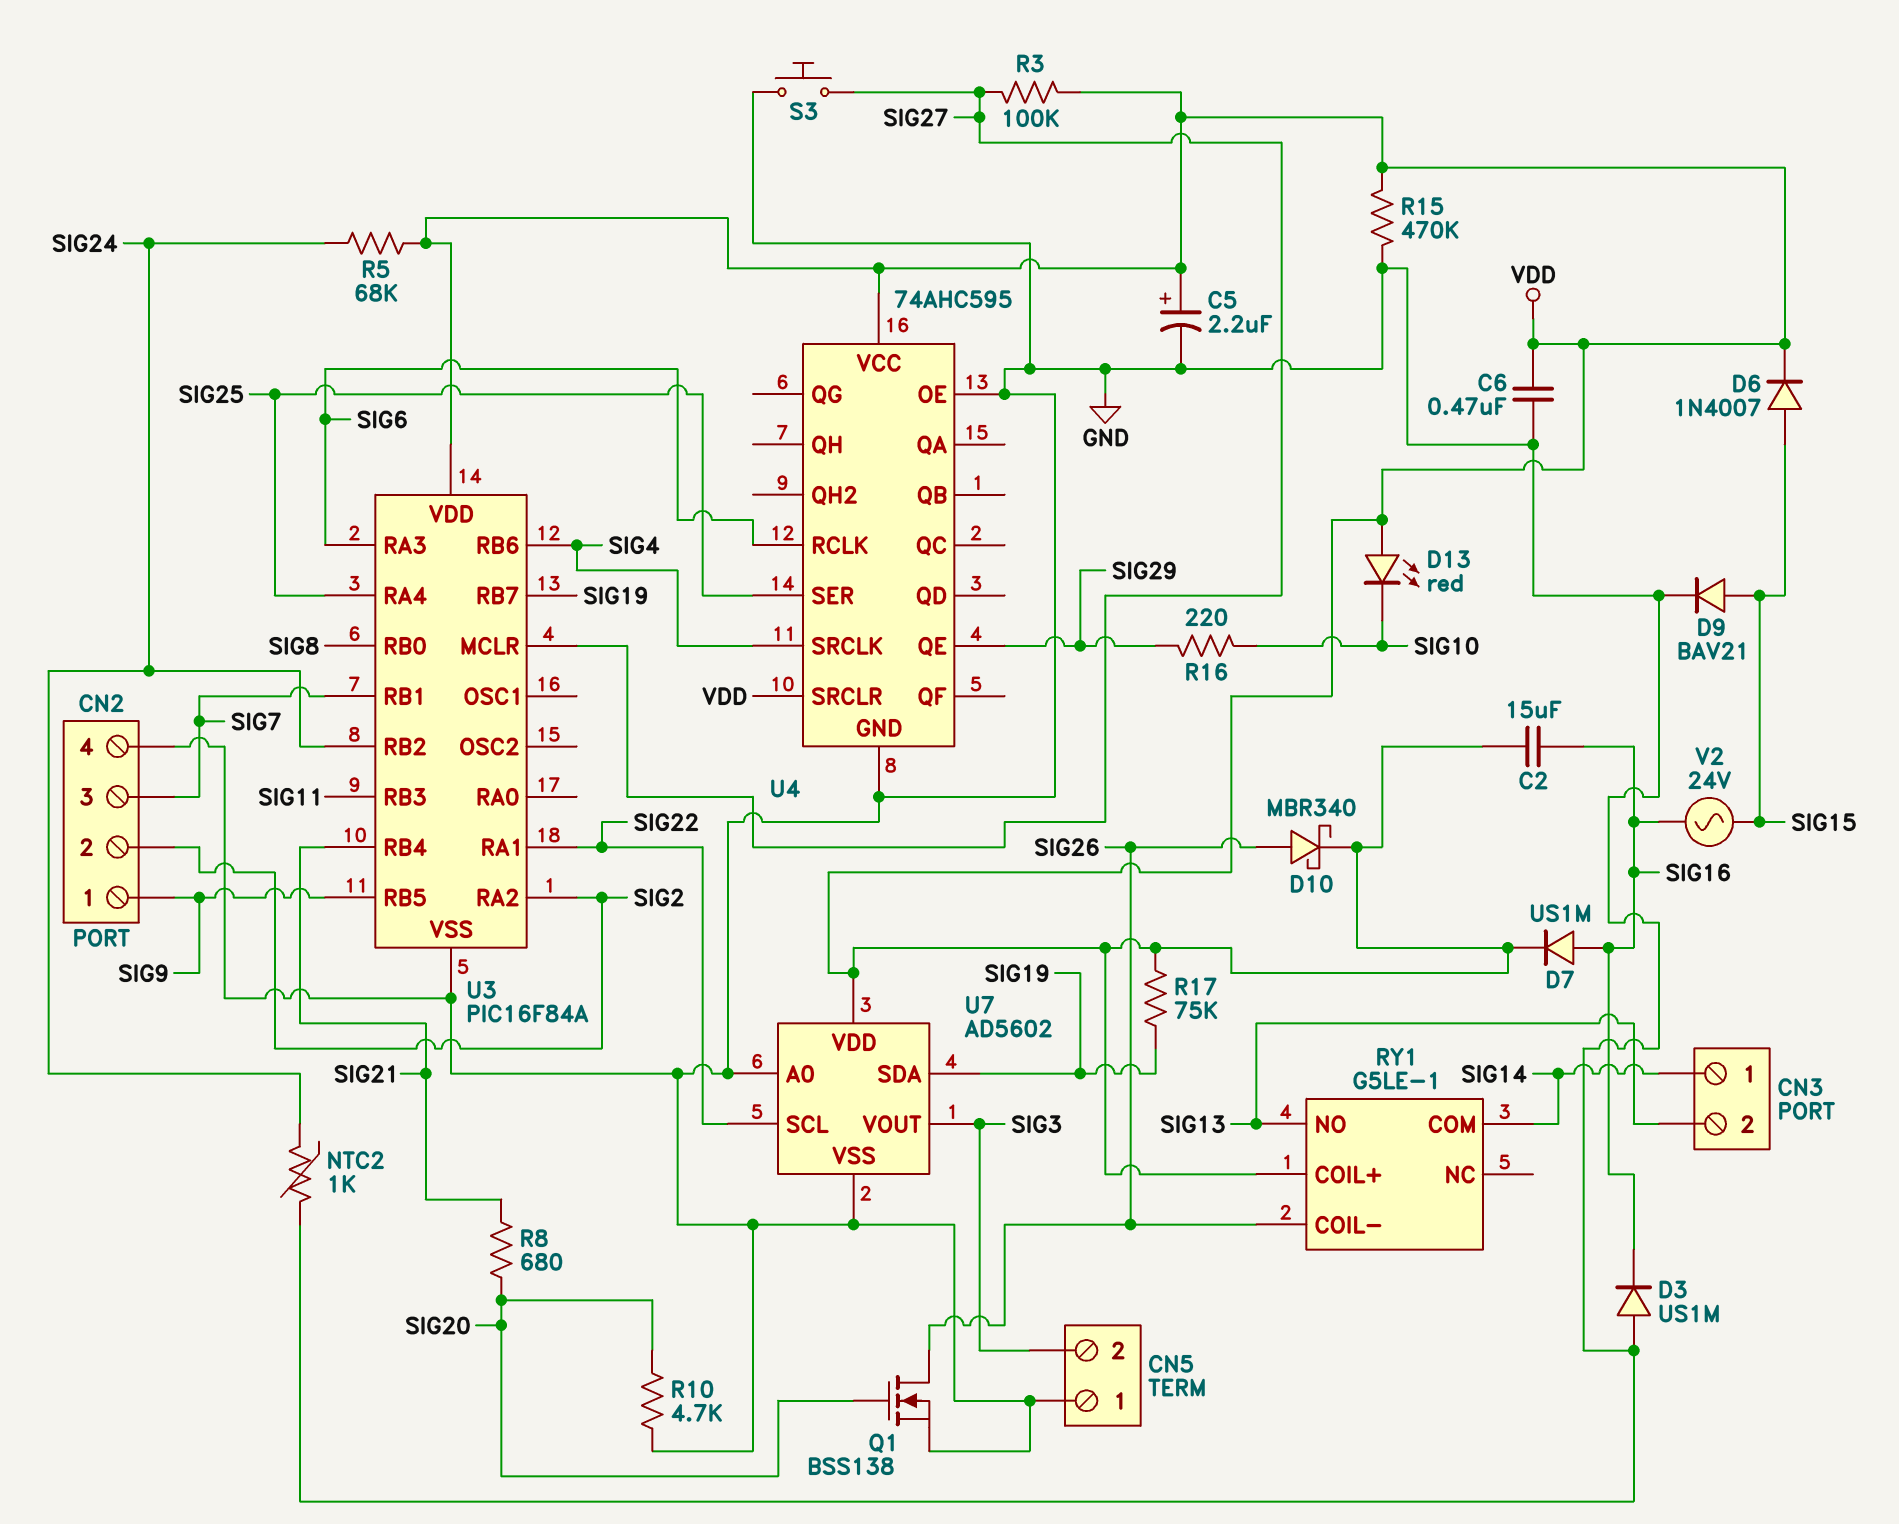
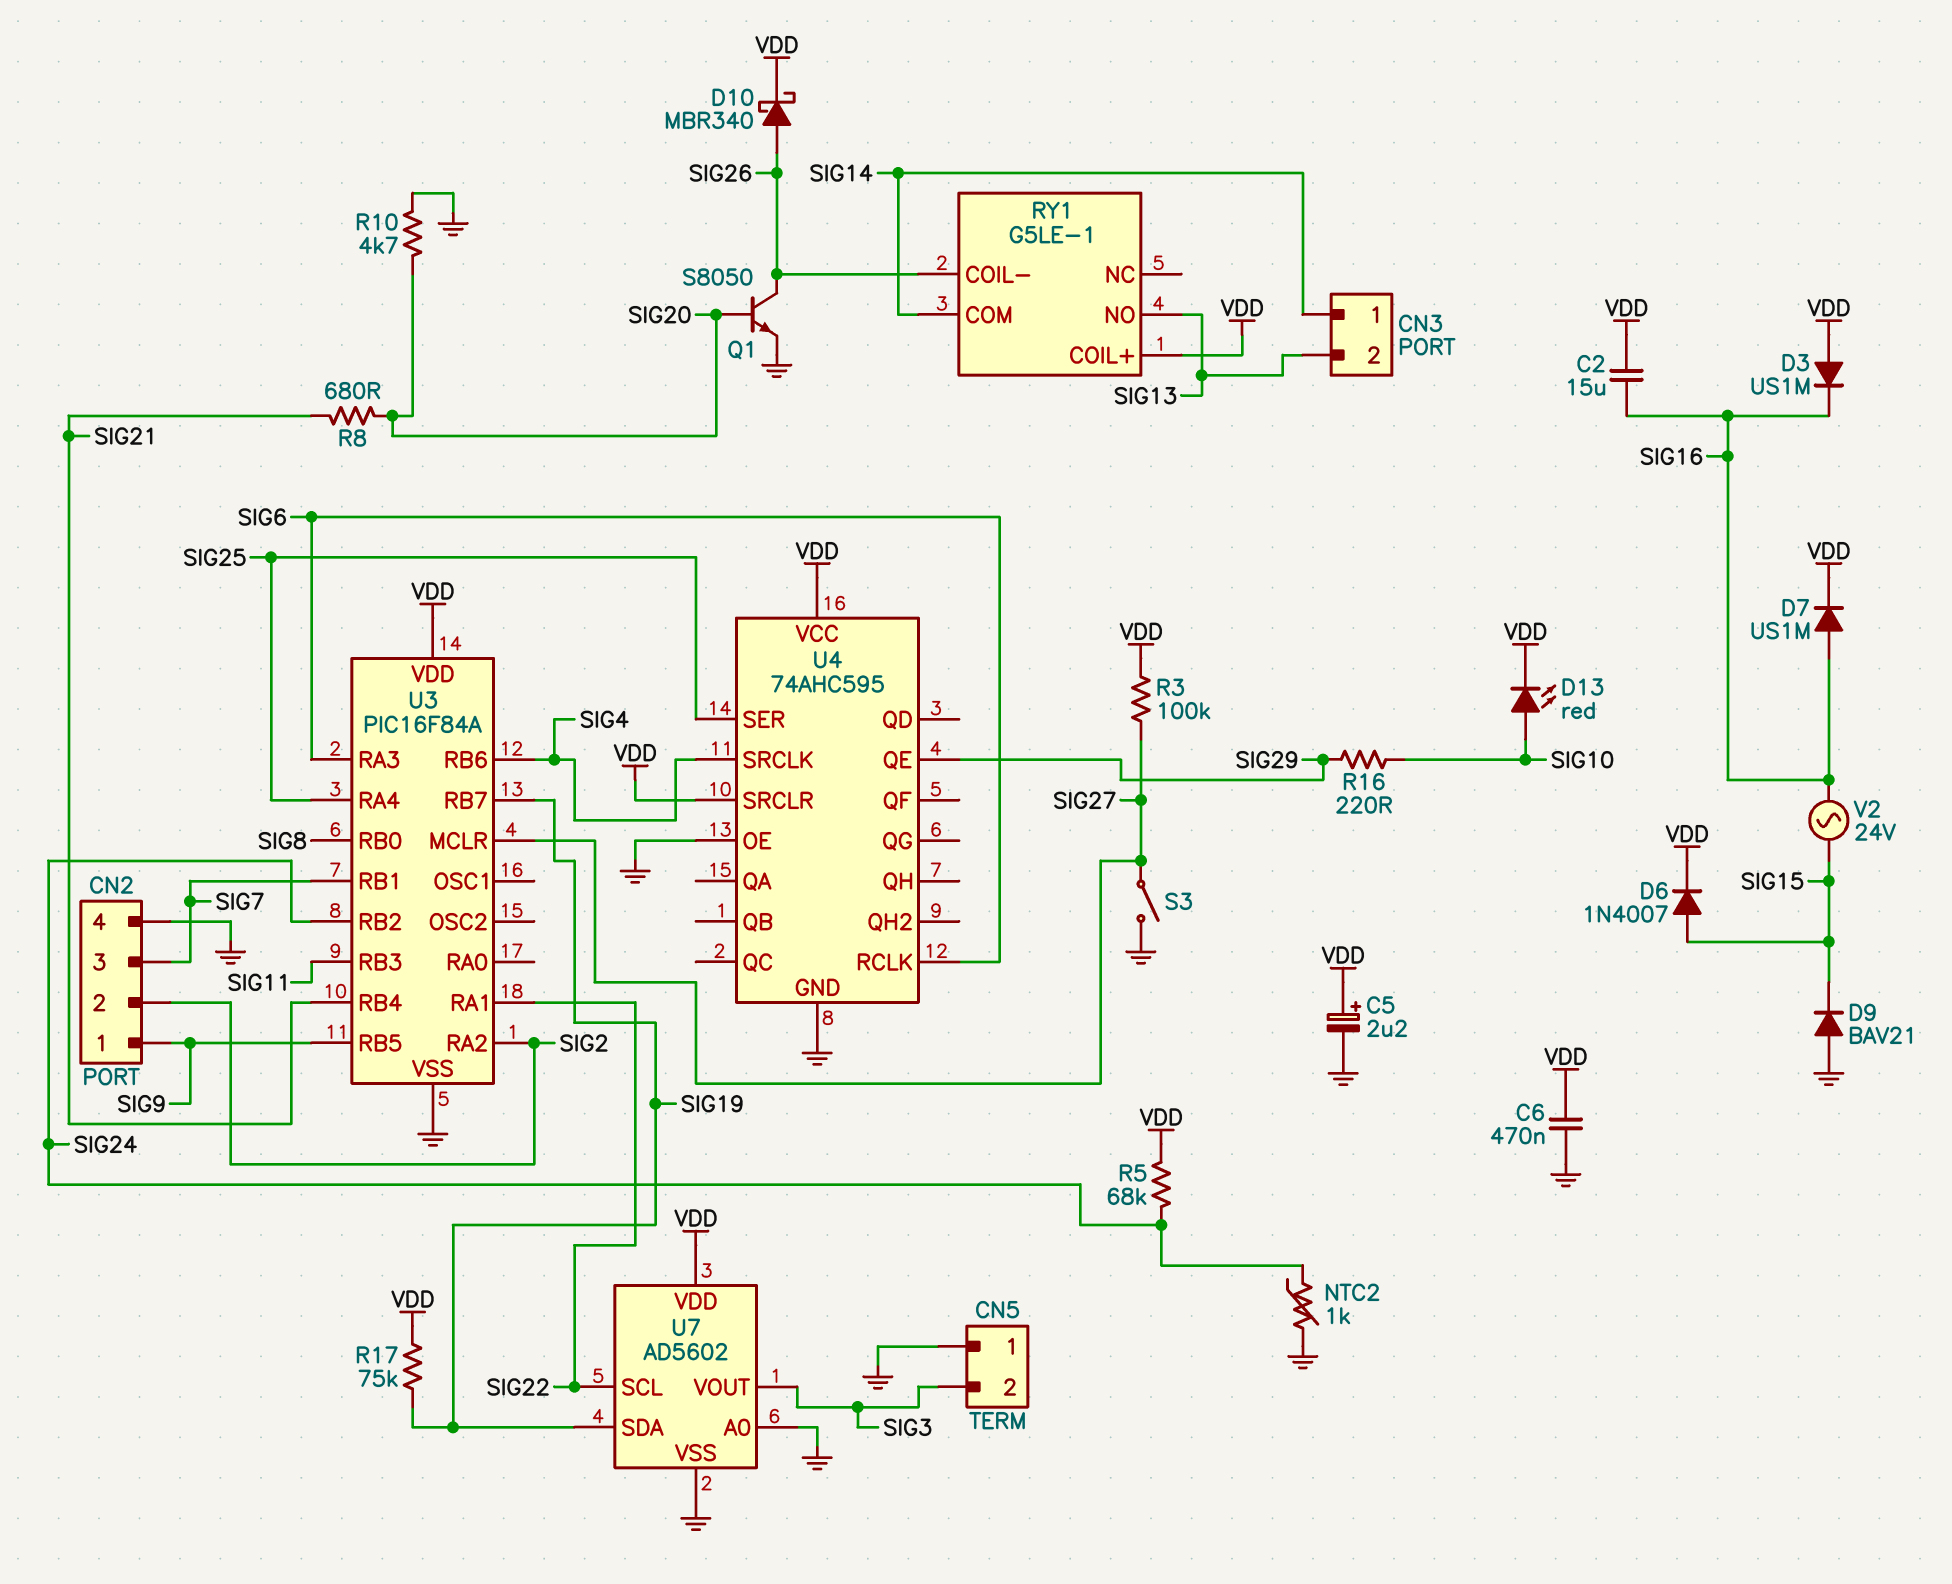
D3: diode US1M (A GND, K SIG16) -> diode US1M (A VDD, K SIG16)
D9: diode BAV21 (A SIG15, K GND) -> diode BAV21 (A GND, K SIG15)
D13: LED red (A VDD, K SIG10) -> LED red (A SIG10, K VDD)
Q1: NMOS BSS138 (G SIG20, D SIG26, S GND) -> NPN S8050 (B SIG20, C SIG26, E GND)
R15: 470k (GND, VDD) -> none
S3: button (GND, SIG27) -> switch (GND, SIG27)

